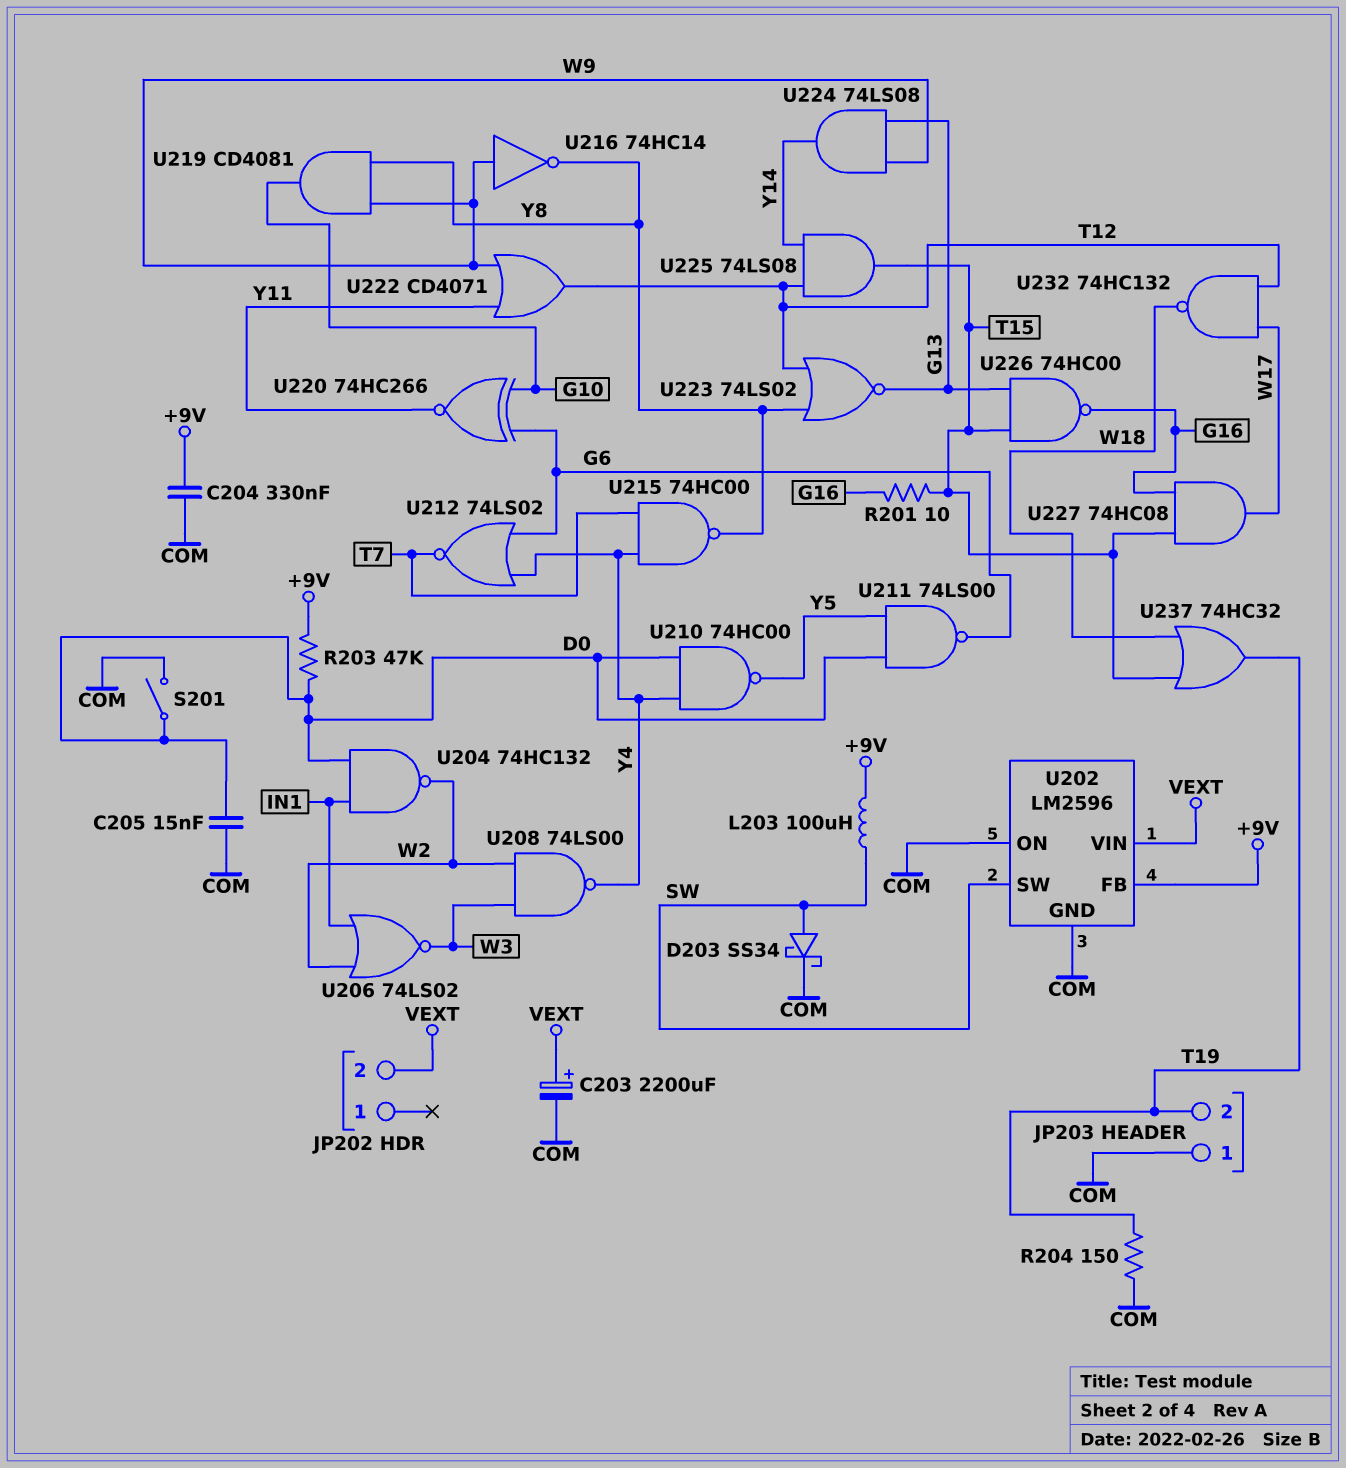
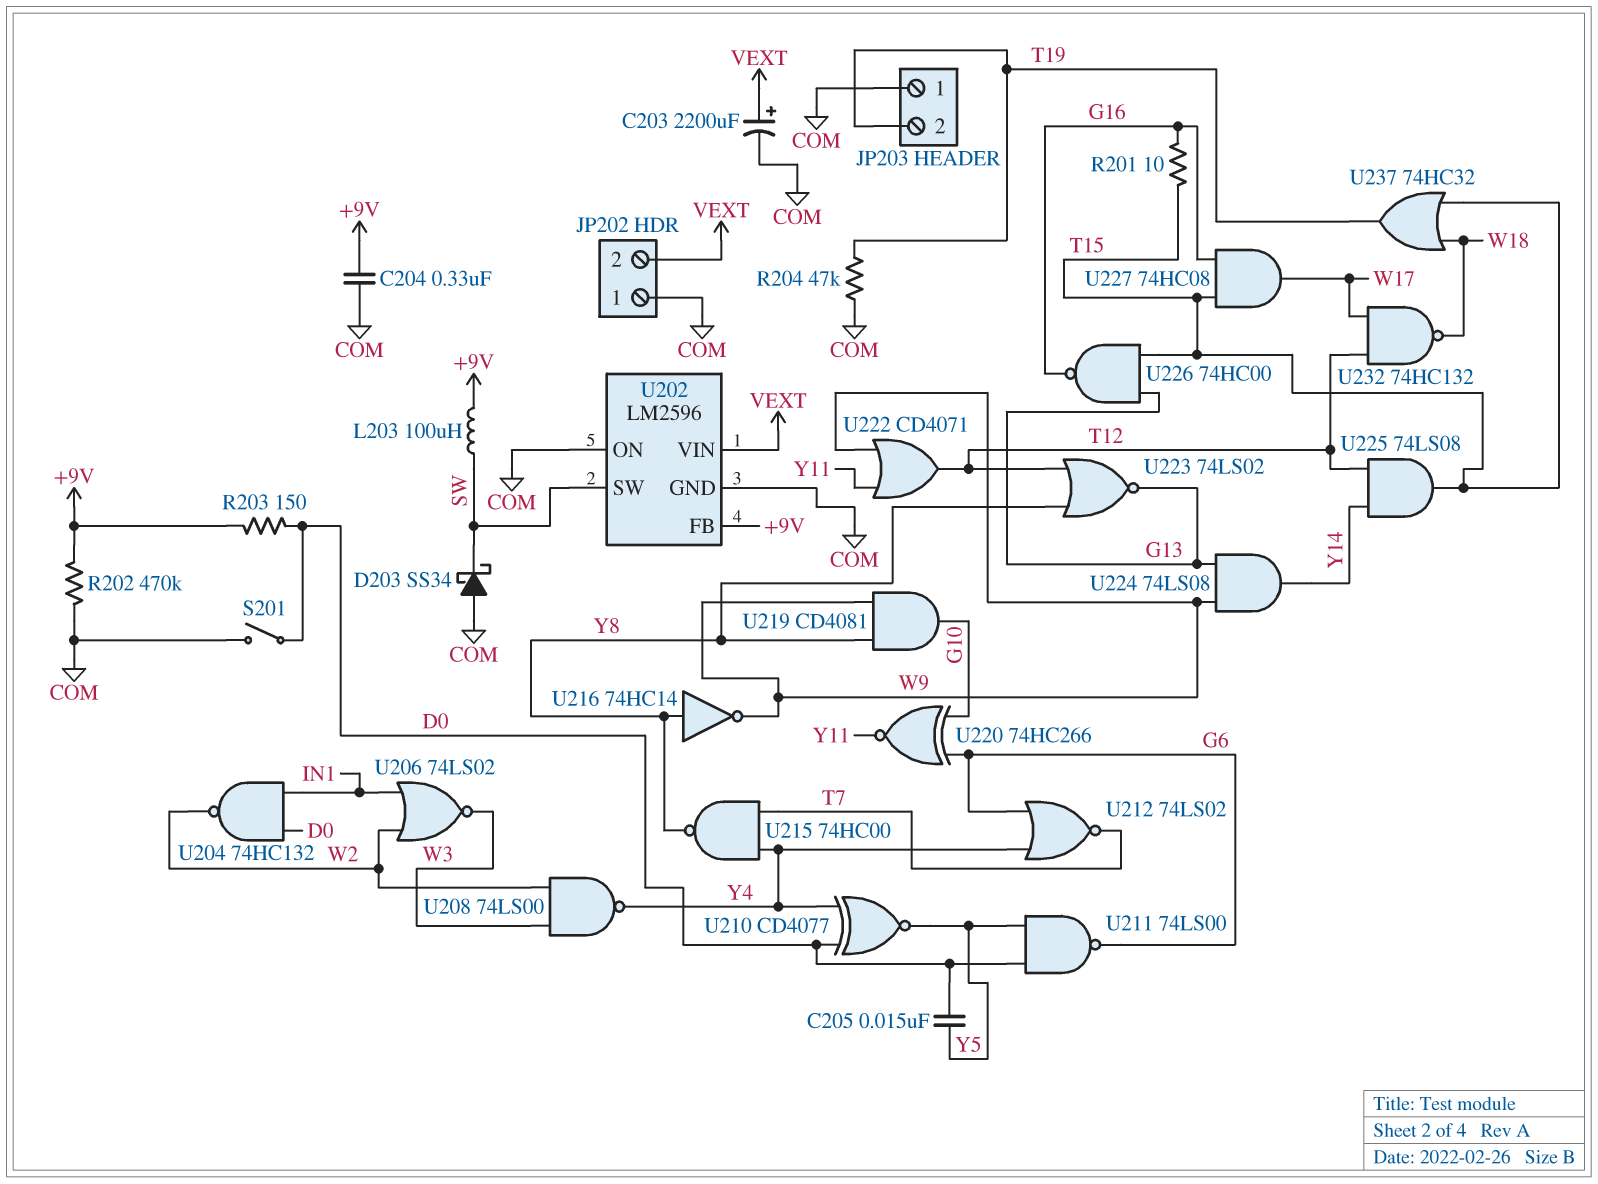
C205: 15nF (COM, D0) -> 15nF (D0, Y5)
D203: schottky SS34 (A SW, K COM) -> schottky SS34 (A COM, K SW)
JP202 pin 1: none -> COM
R202: none -> 470k (+9V, COM)
R203: 47k (+9V, D0) -> 150 (+9V, D0)
R204: 150 (COM, T19) -> 47k (COM, T19)
U210: NAND 74HC00 (in D0, in Y4, out Y5) -> XNOR CD4077 (in D0, in Y4, out Y5)
U216: NOT 74HC14 (in W9, out Y8) -> NOT 74HC14 (in Y8, out W9)

